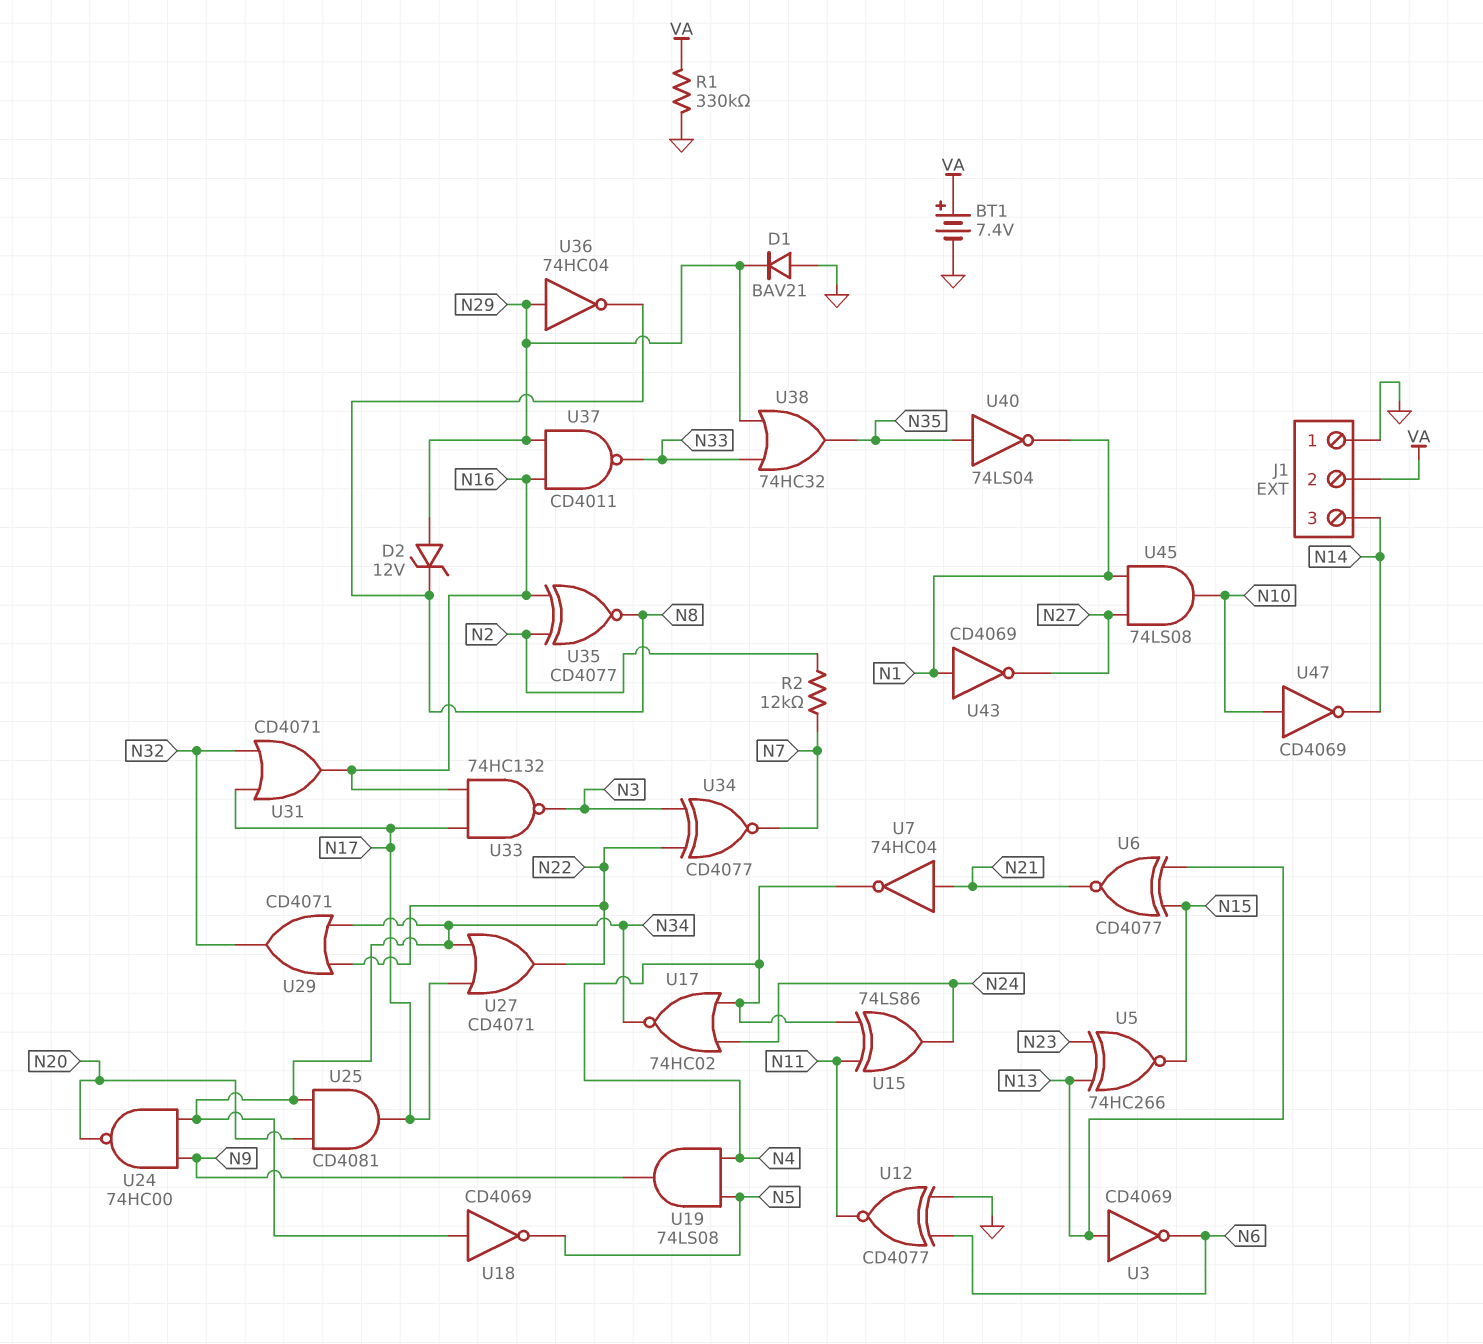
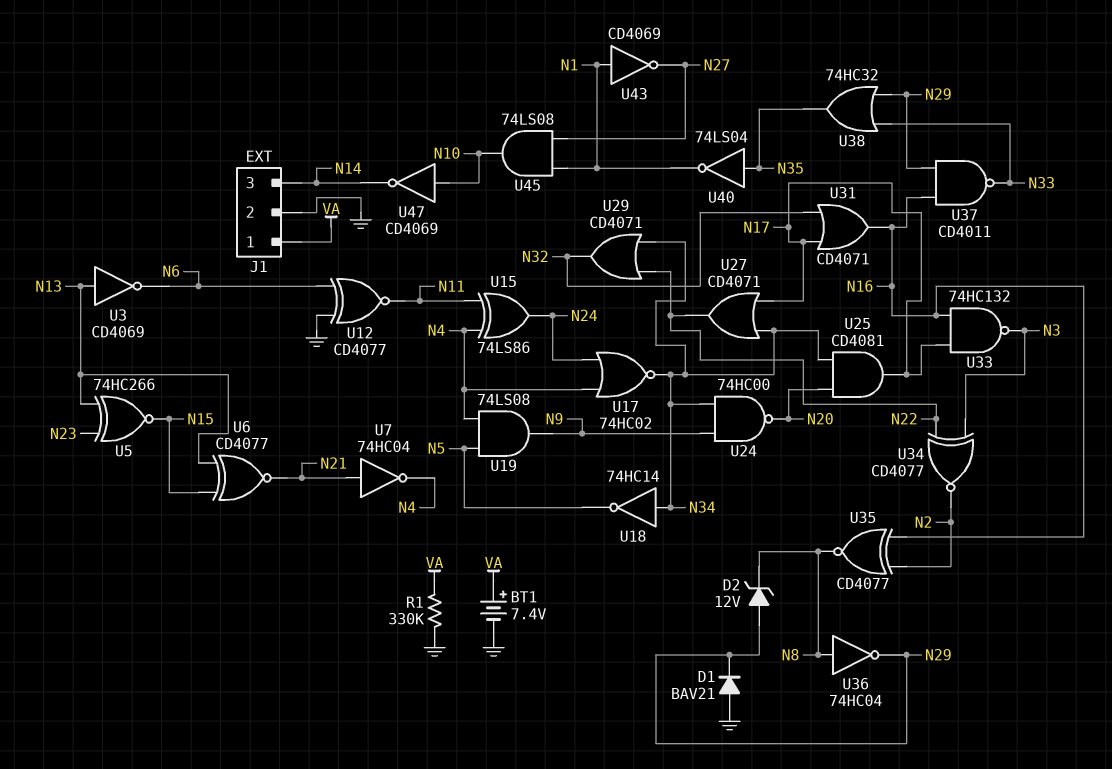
J1 pin 1: GND -> VA
J1 pin 2: VA -> GND
R2: 12k (N2, N7) -> none
U18: NOT CD4069 (in N34, out N5) -> NOT 74HC14 (in N34, out N5)
U34: XNOR CD4077 (in N3, in N22, out N7) -> XNOR CD4077 (in N3, in N22, out N2)
U36: NOT 74HC04 (in N29, out N8) -> NOT 74HC04 (in N8, out N29)

